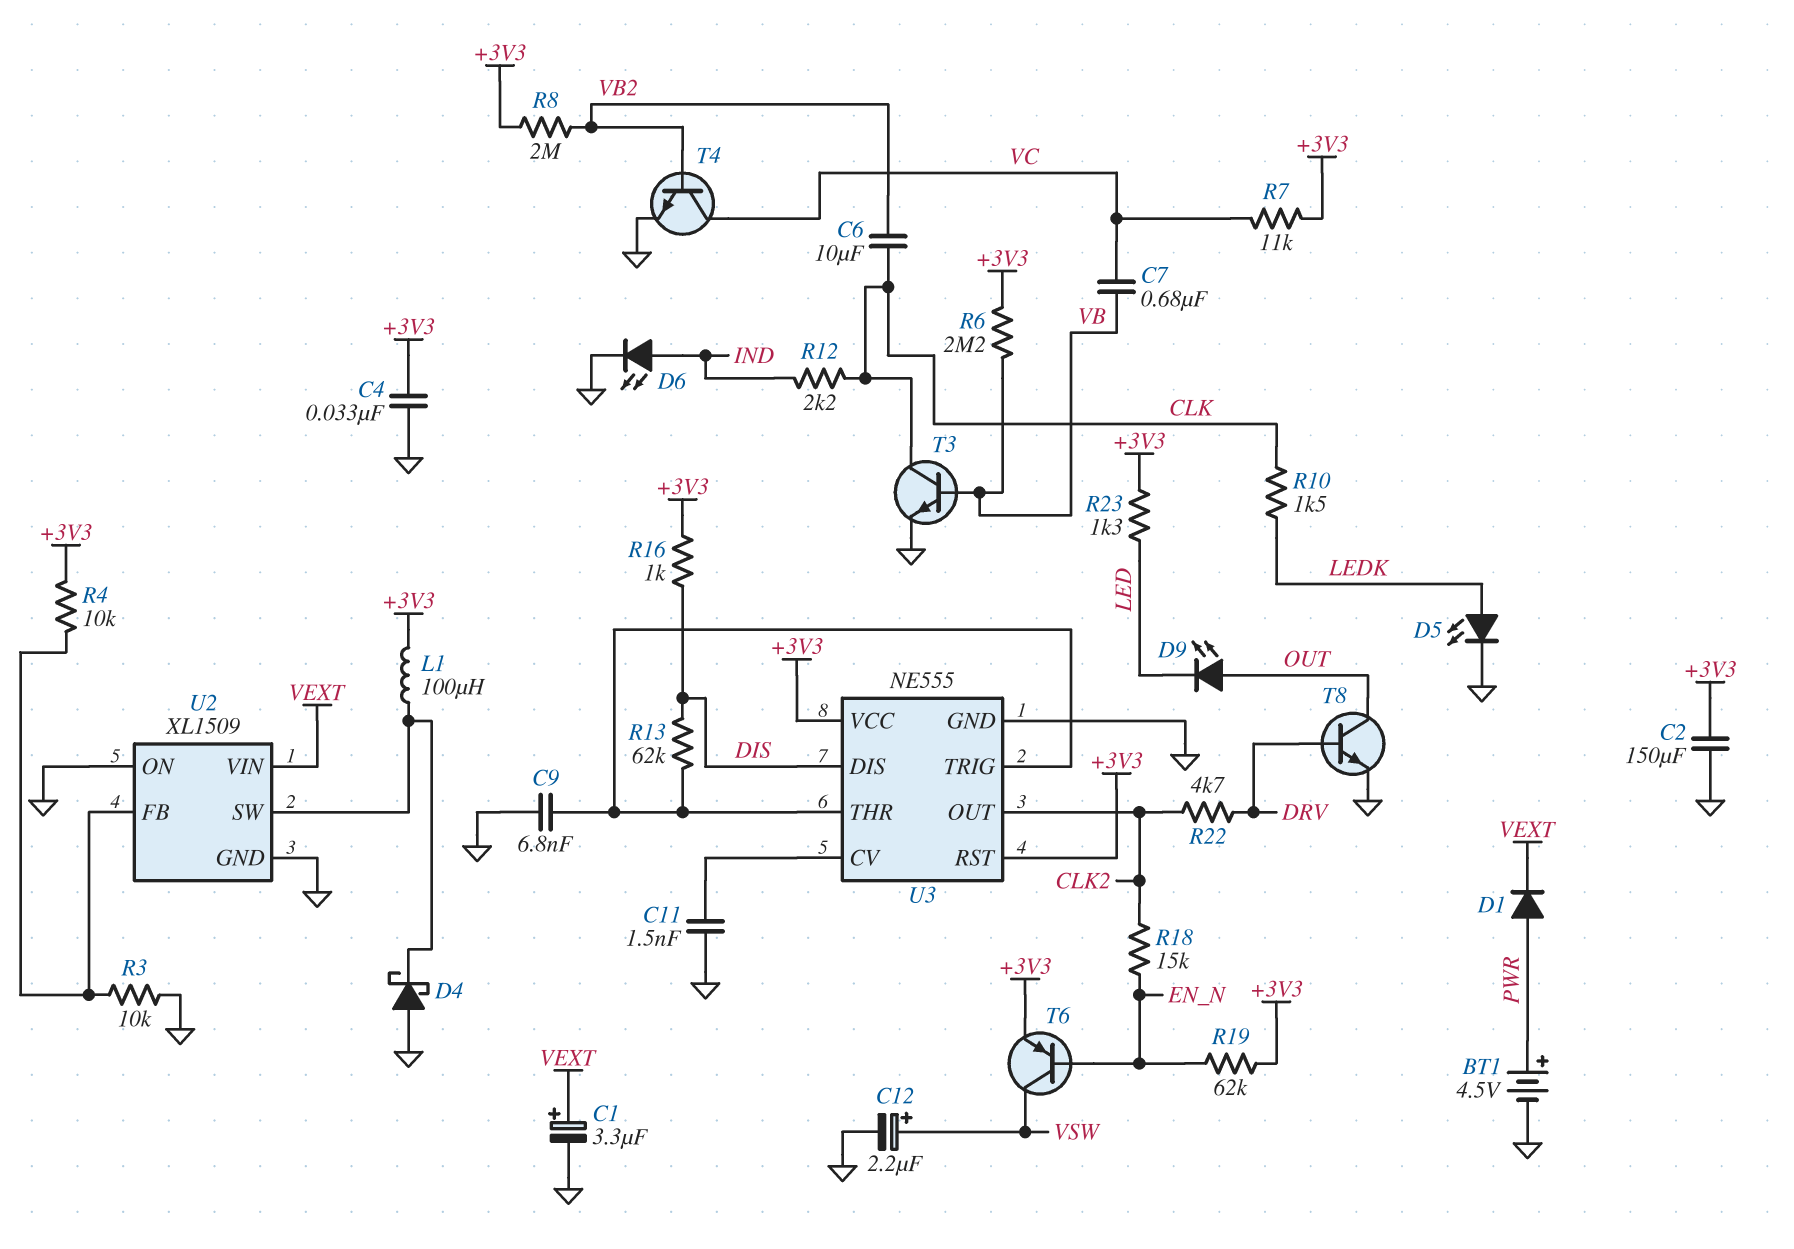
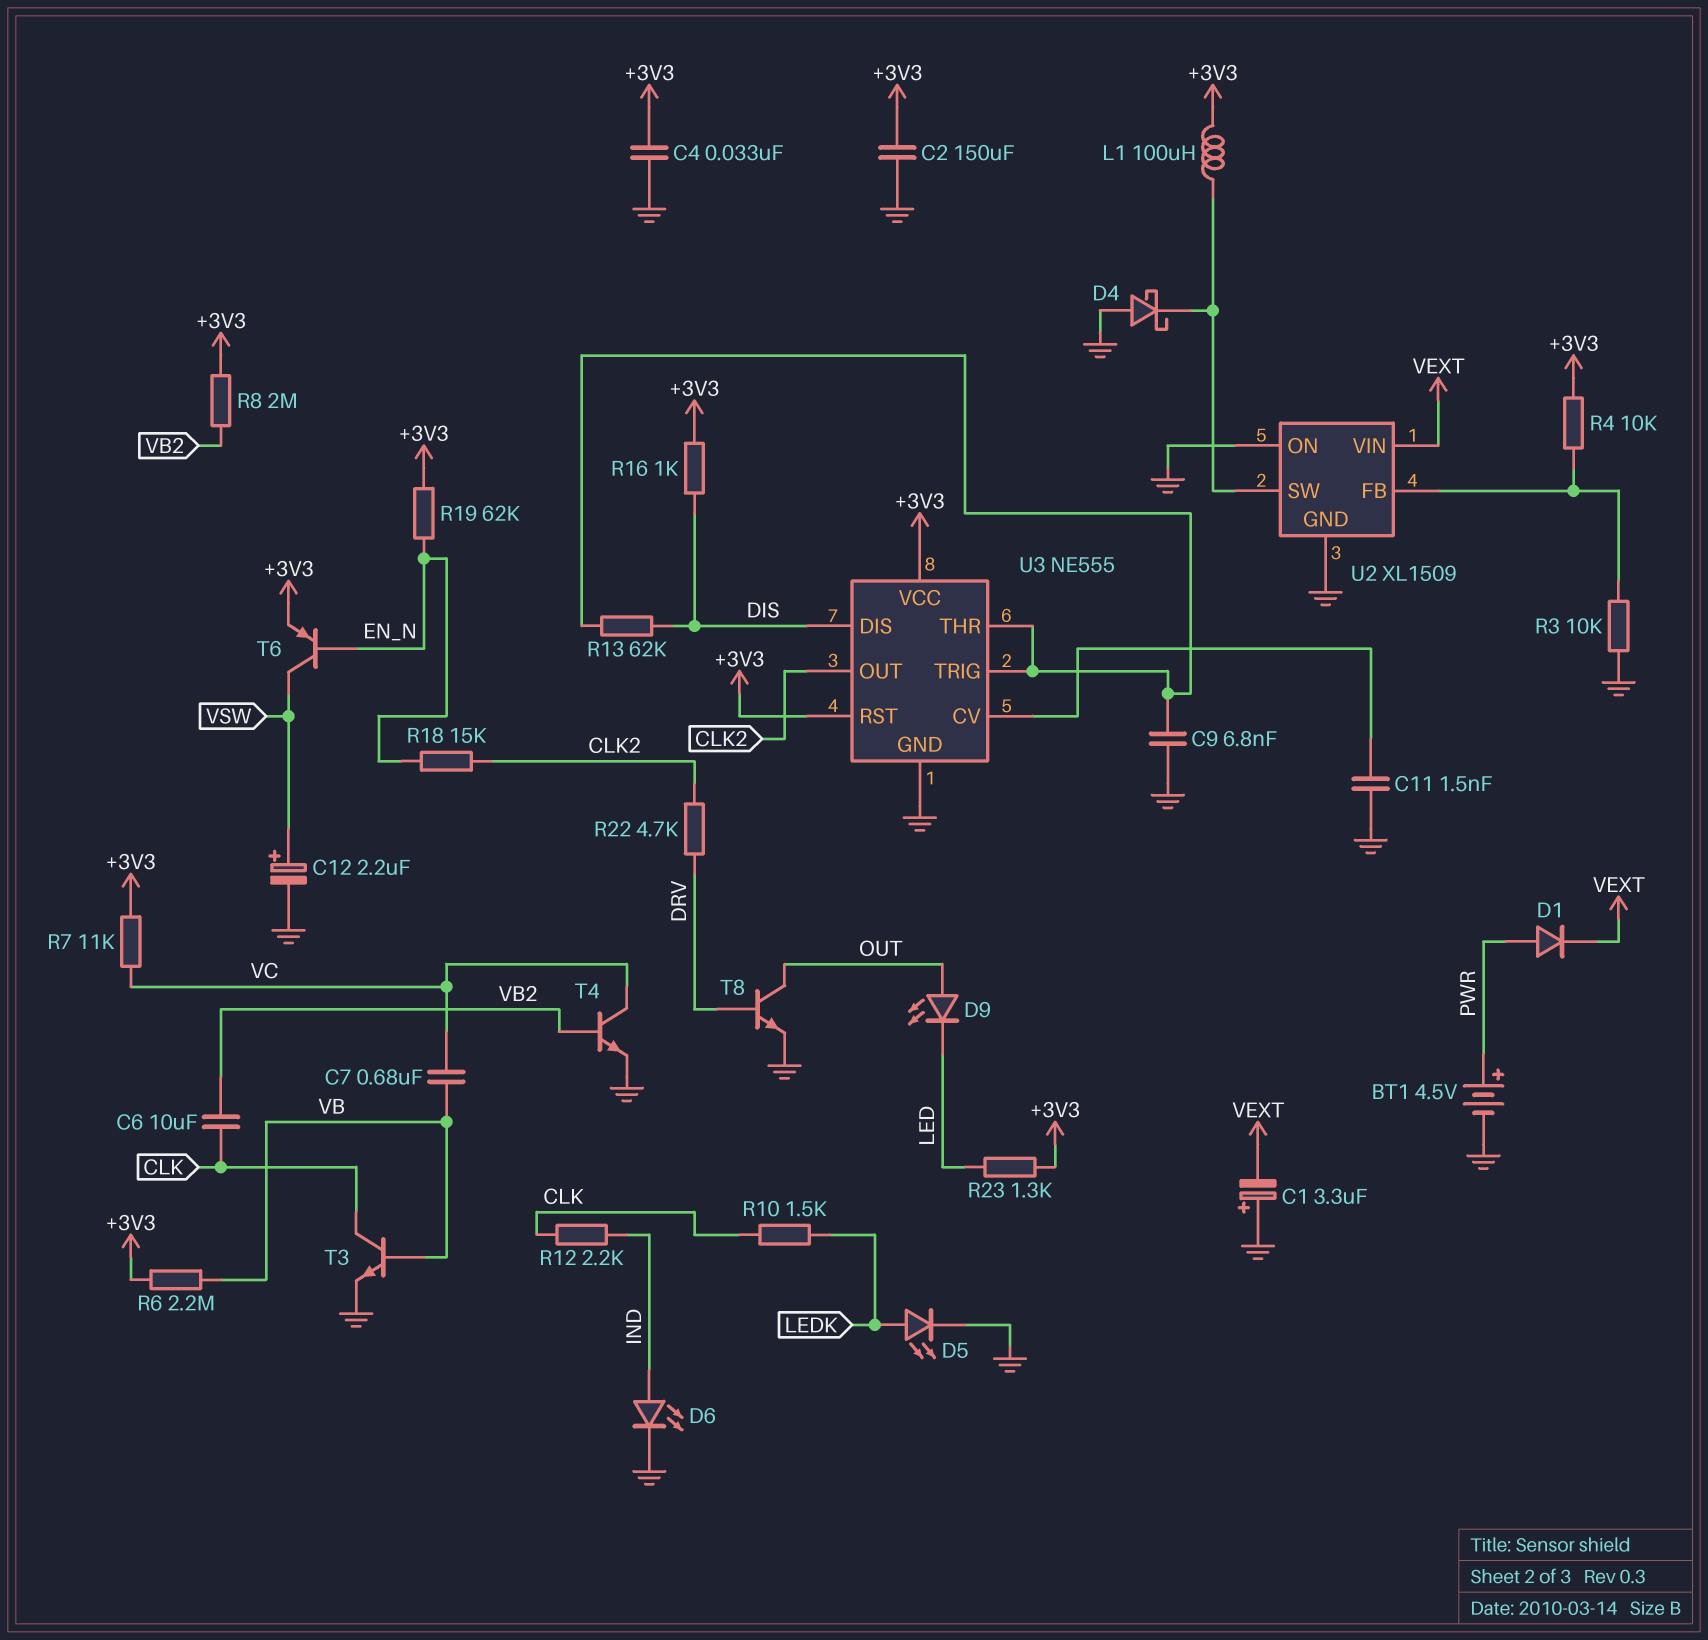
C1: 3.3uF (plus VEXT, minus GND) -> 3.3uF (plus GND, minus VEXT)

